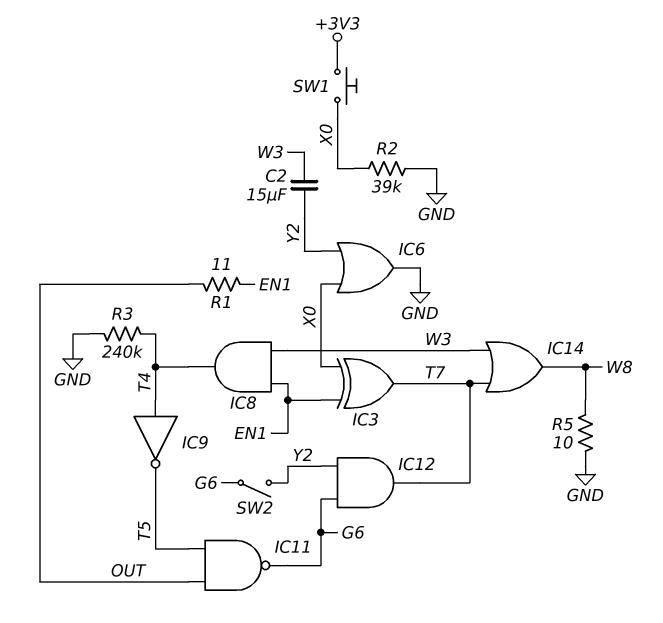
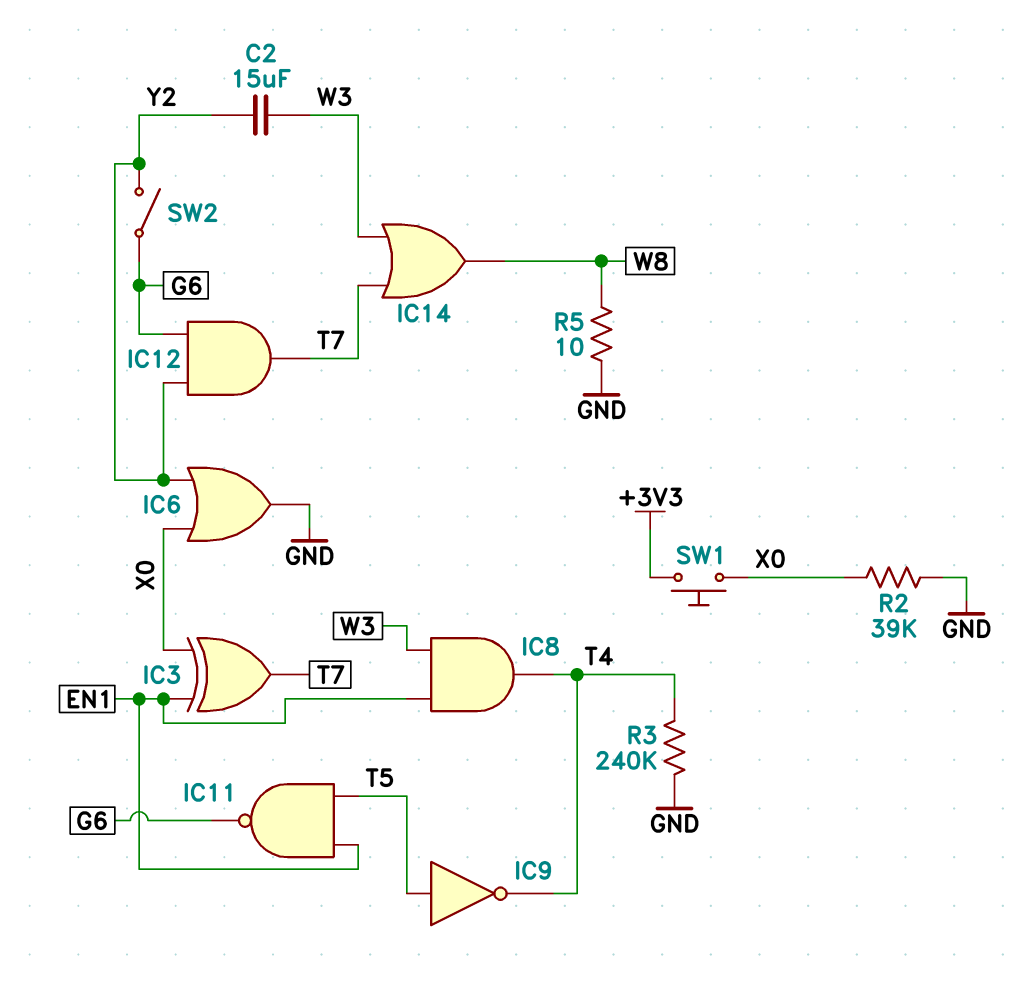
IC9: NOT (in T4, out T5) -> NOT (in T5, out T4)
IC11: NAND (in OUT, in T5, out G6) -> NAND (in EN1, in T5, out G6)
R1: 11 (EN1, OUT) -> none

